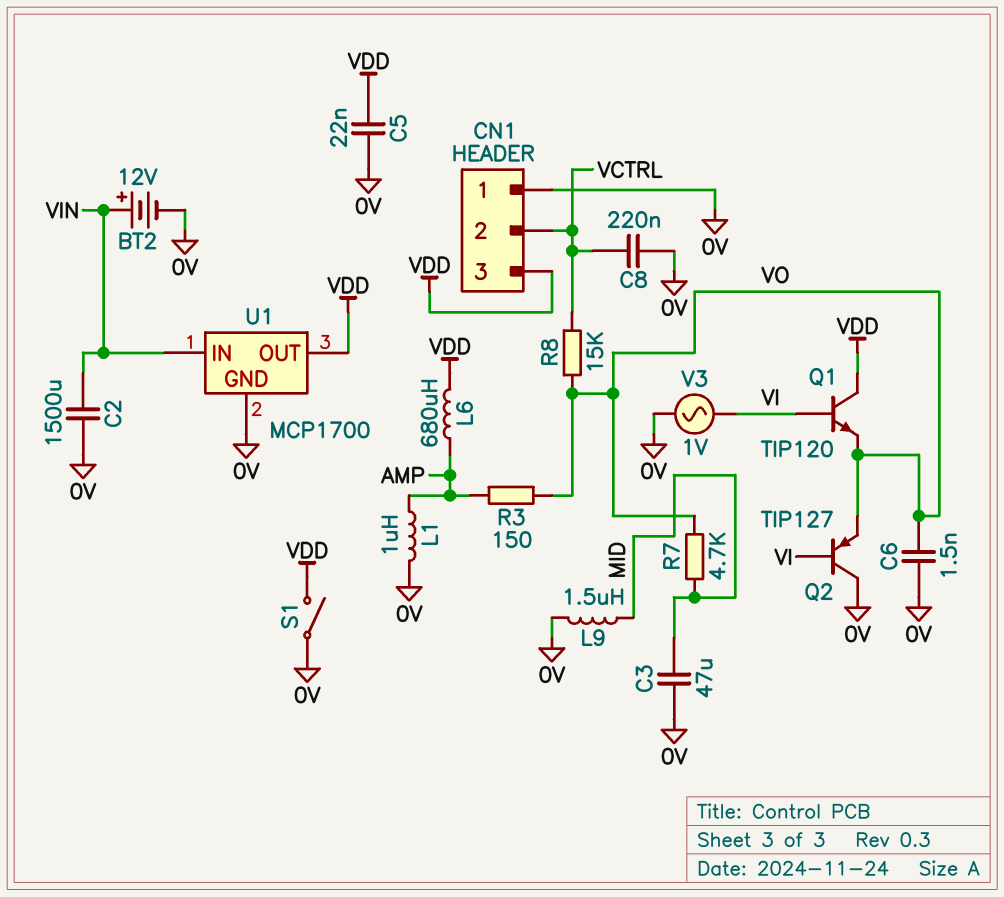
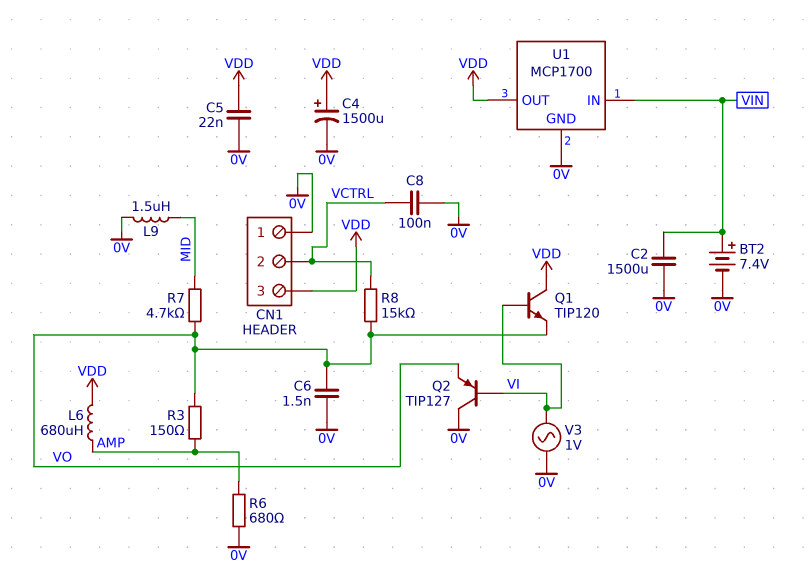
BT2: 12V (plus VIN, minus 0V) -> 7.4V (plus VIN, minus 0V)
C3: 47uF (0V, MID) -> none
C4: none -> 1500uF (plus VDD, minus 0V)
C8: 220nF (0V, VCTRL) -> 100nF (0V, VCTRL)
L1: 1uH (0V, AMP) -> none
R6: none -> 680 (0V, AMP)
S1: switch (0V, VDD) -> none

